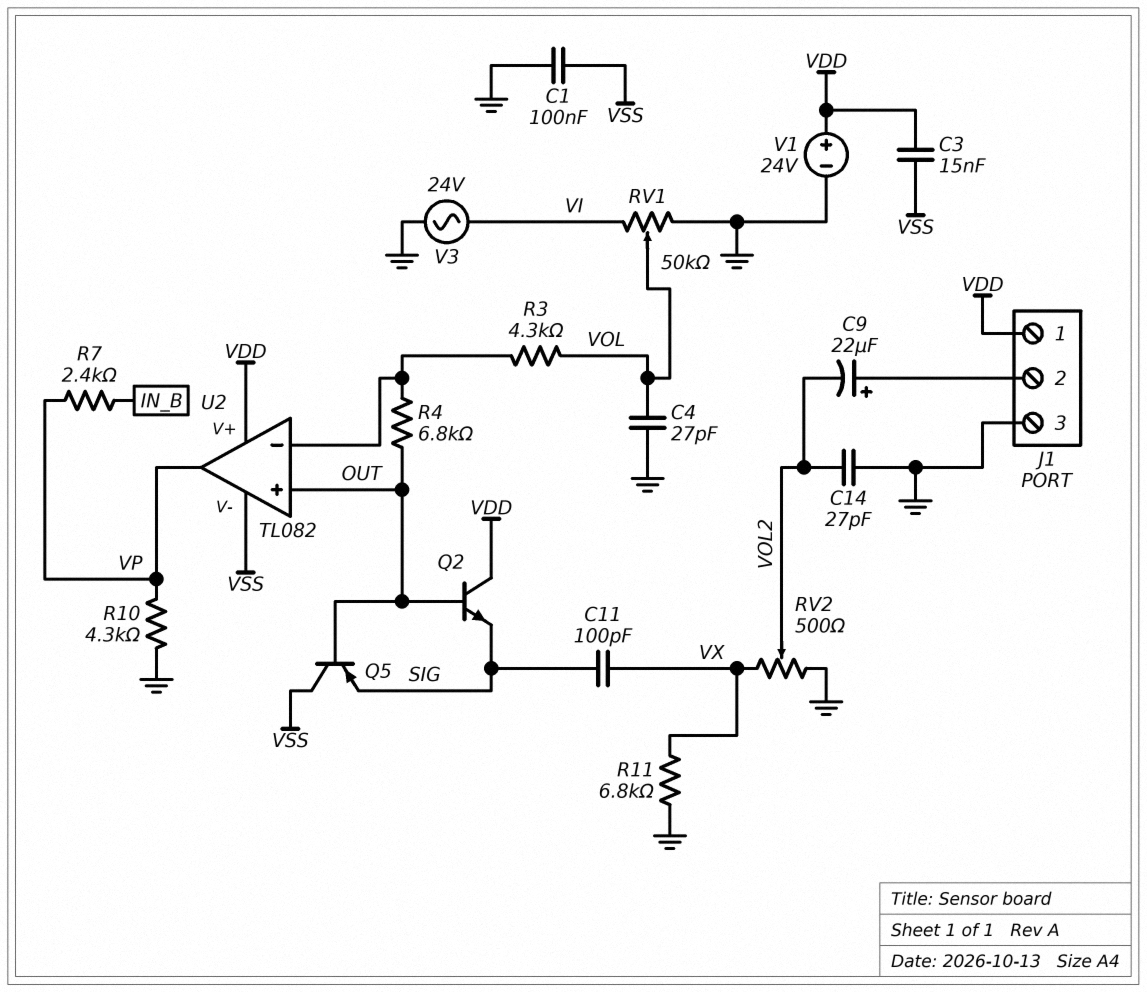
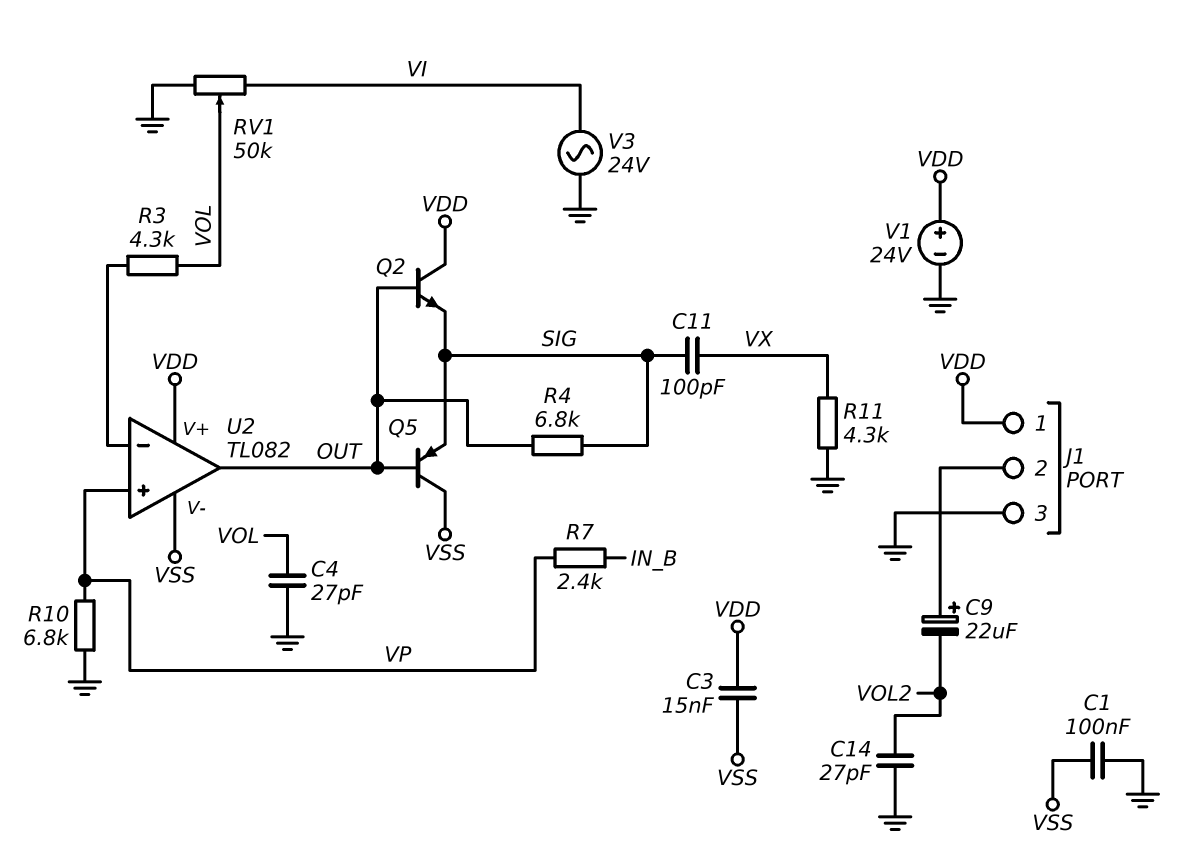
R4: 6.8k (OUT, U2/in-) -> 6.8k (OUT, SIG)
R10: 4.3k (GND, VP) -> 6.8k (GND, VP)
R11: 6.8k (GND, VX) -> 4.3k (GND, VX)
RV2: 500 (GND, VX, wiper VOL2) -> none
U2 pin in+: OUT -> VP
U2 pin out: VP -> OUT

